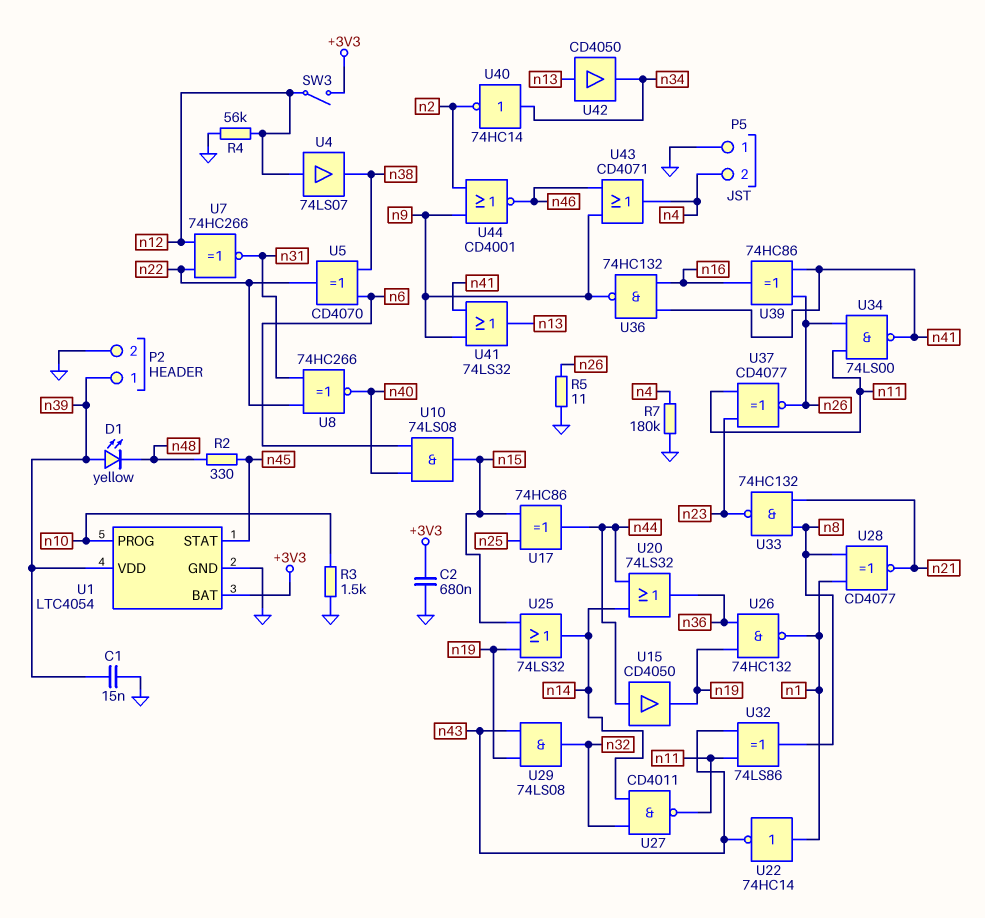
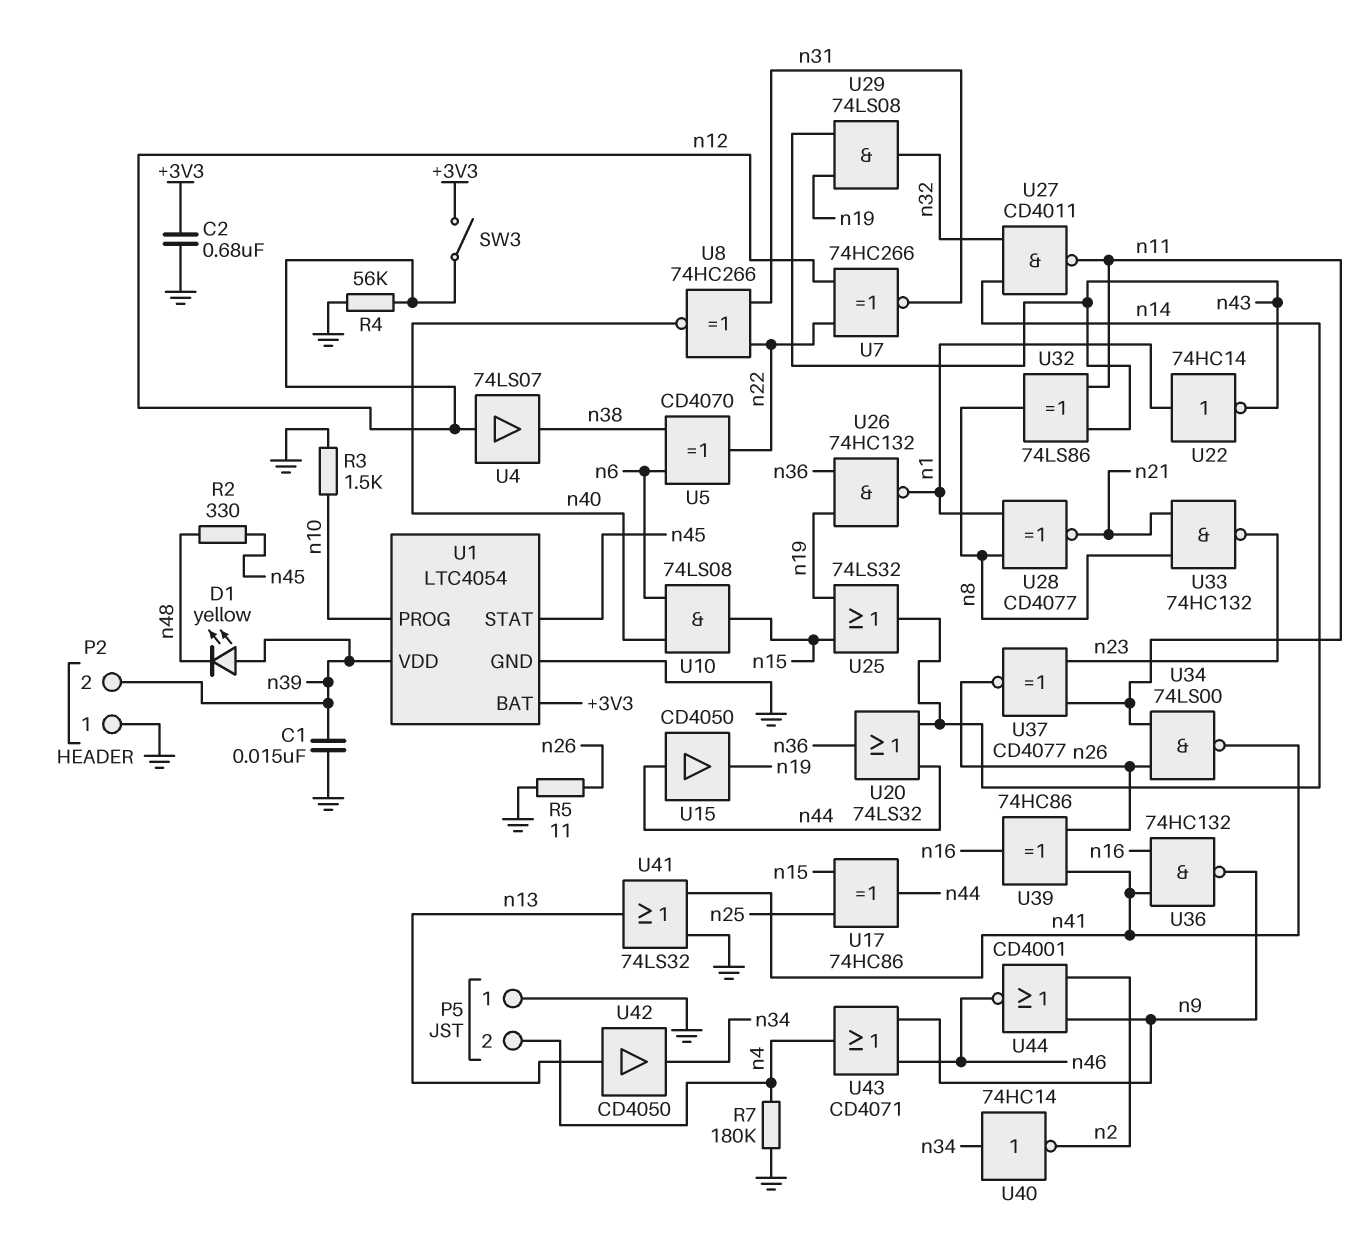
P2 pin 1: n39 -> GND
P2 pin 2: GND -> n39
U41: OR 74LS32 (in n9, in n41, out n13) -> OR 74LS32 (in GND, in n41, out n13)

